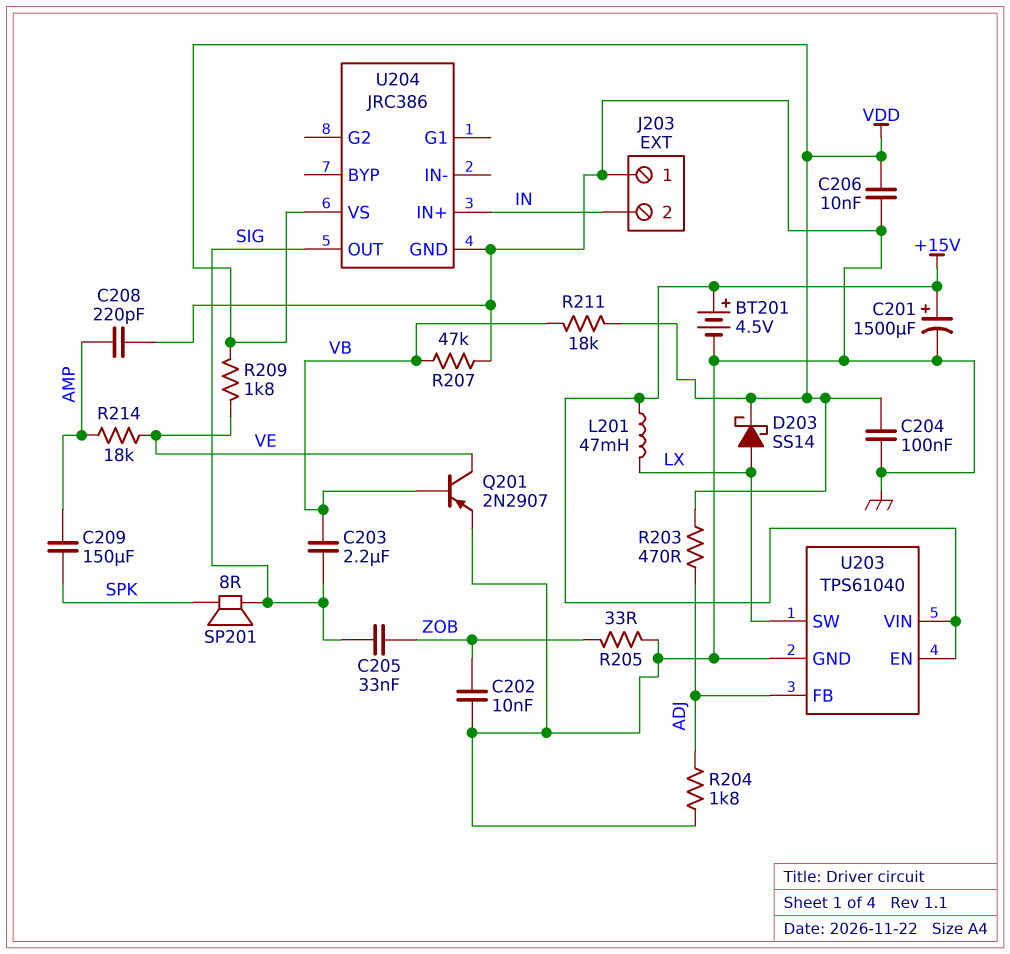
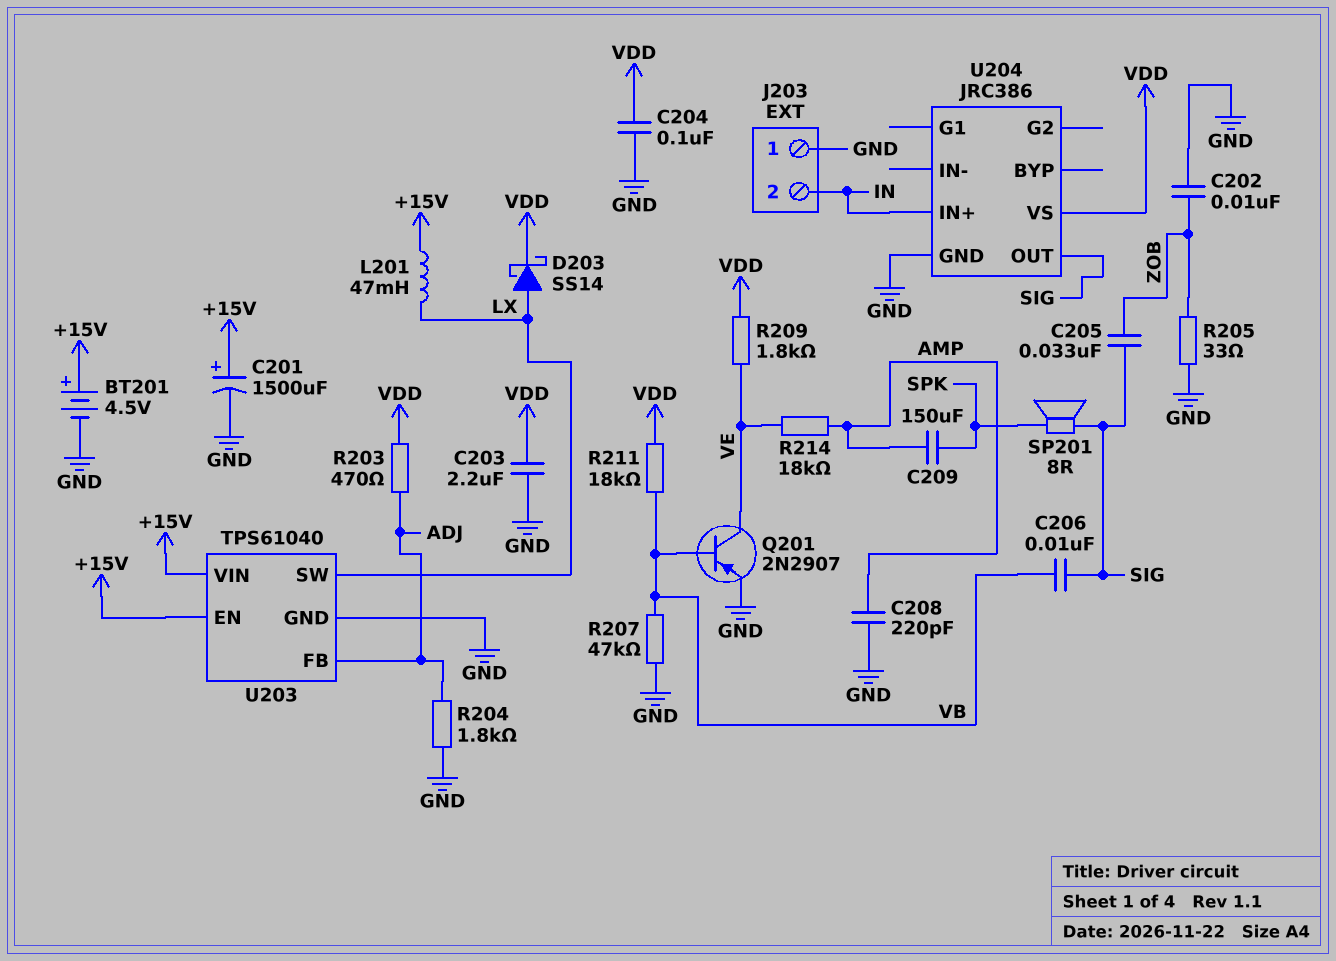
C203: 2.2uF (SIG, VB) -> 2.2uF (GND, VDD)
C206: 10nF (GND, VDD) -> 10nF (SIG, VB)

